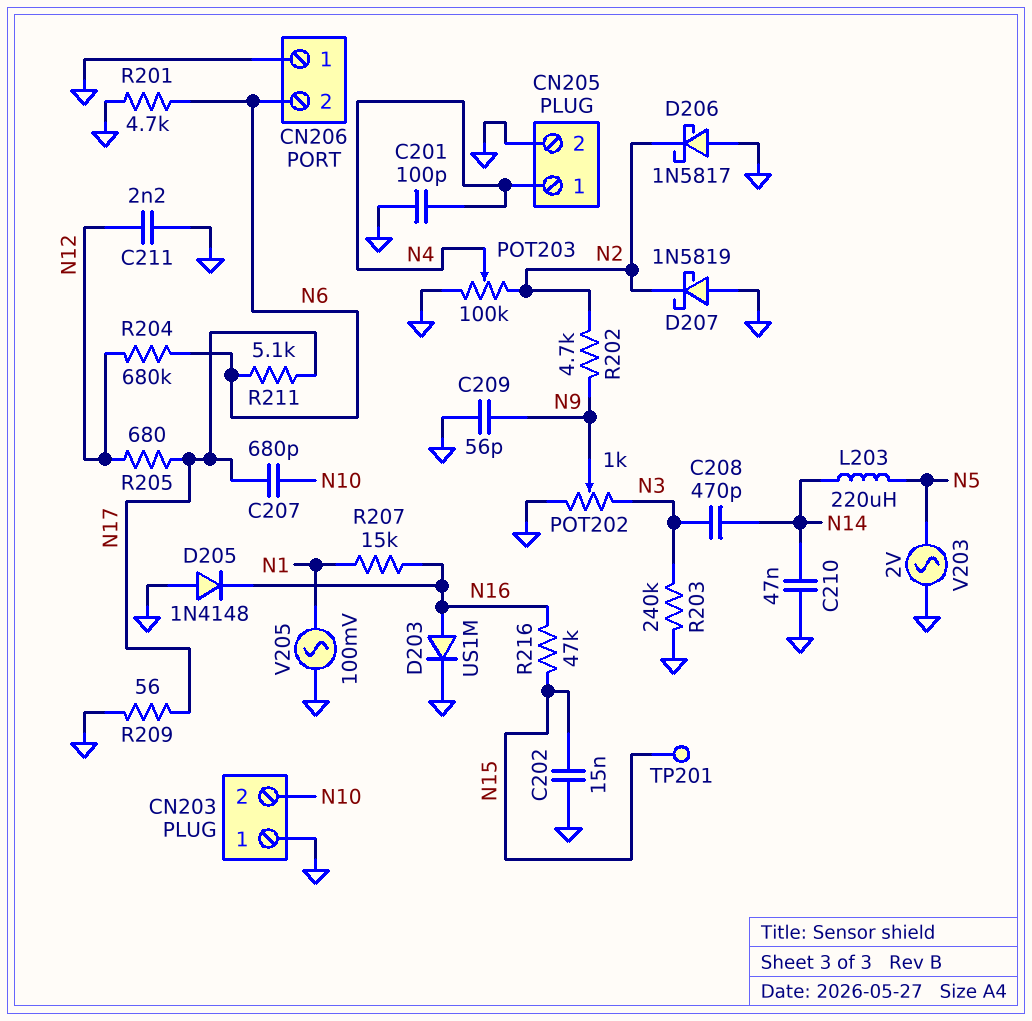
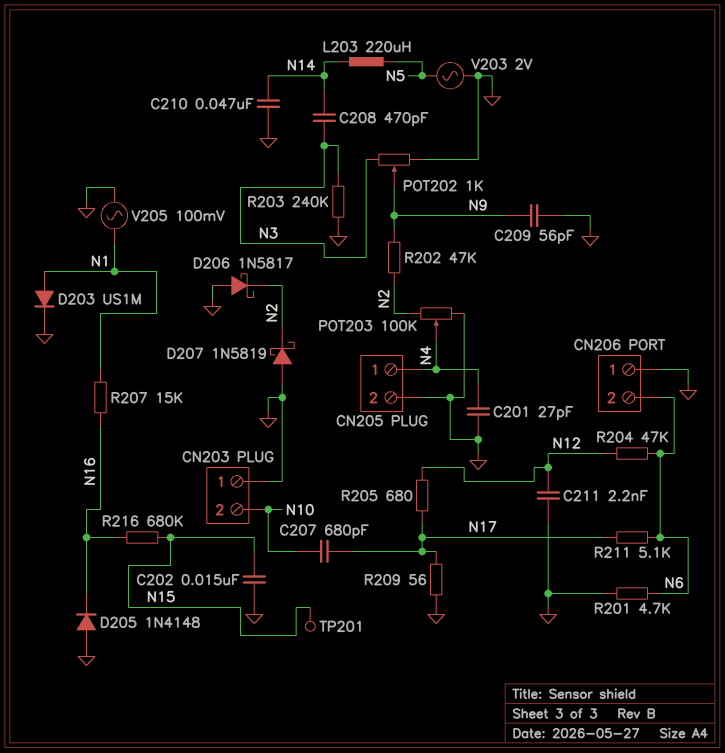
C201: 100pF (GND, N4) -> 27pF (GND, N4)
D203: diode US1M (A N16, K GND) -> diode US1M (A N1, K GND)
R202: 4.7k (N2, N9) -> 47k (N2, N9)
R204: 680k (N6, N12) -> 47k (N6, N12)
R216: 47k (N15, N16) -> 680k (N15, N16)

